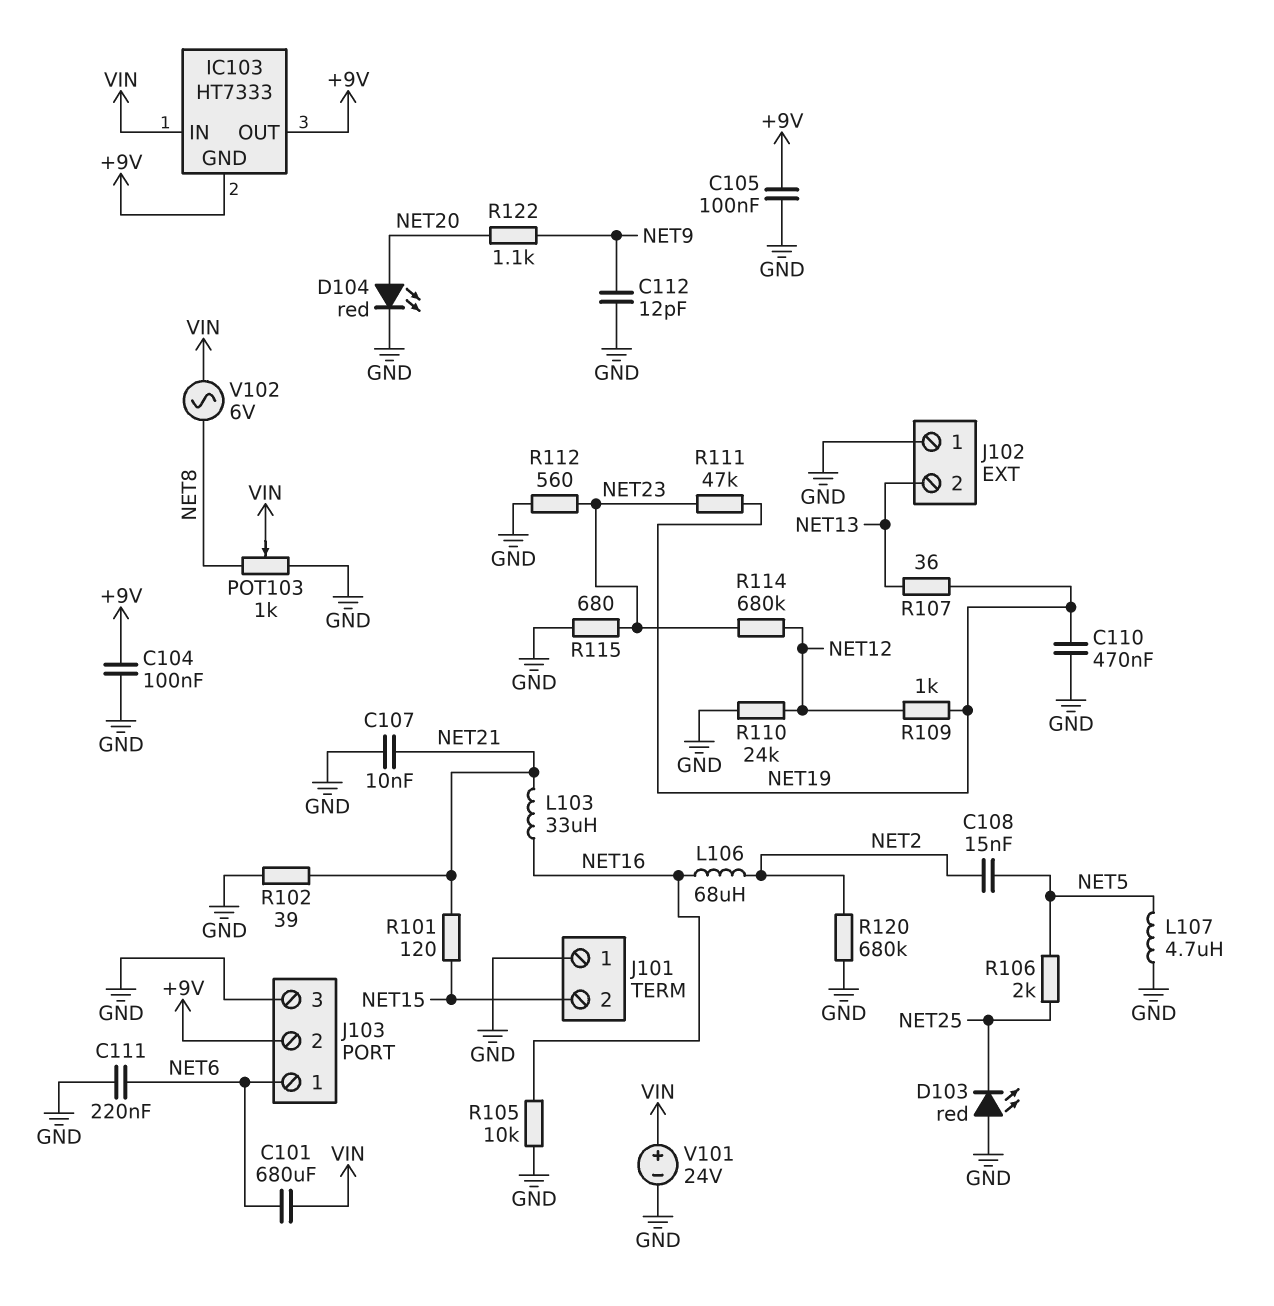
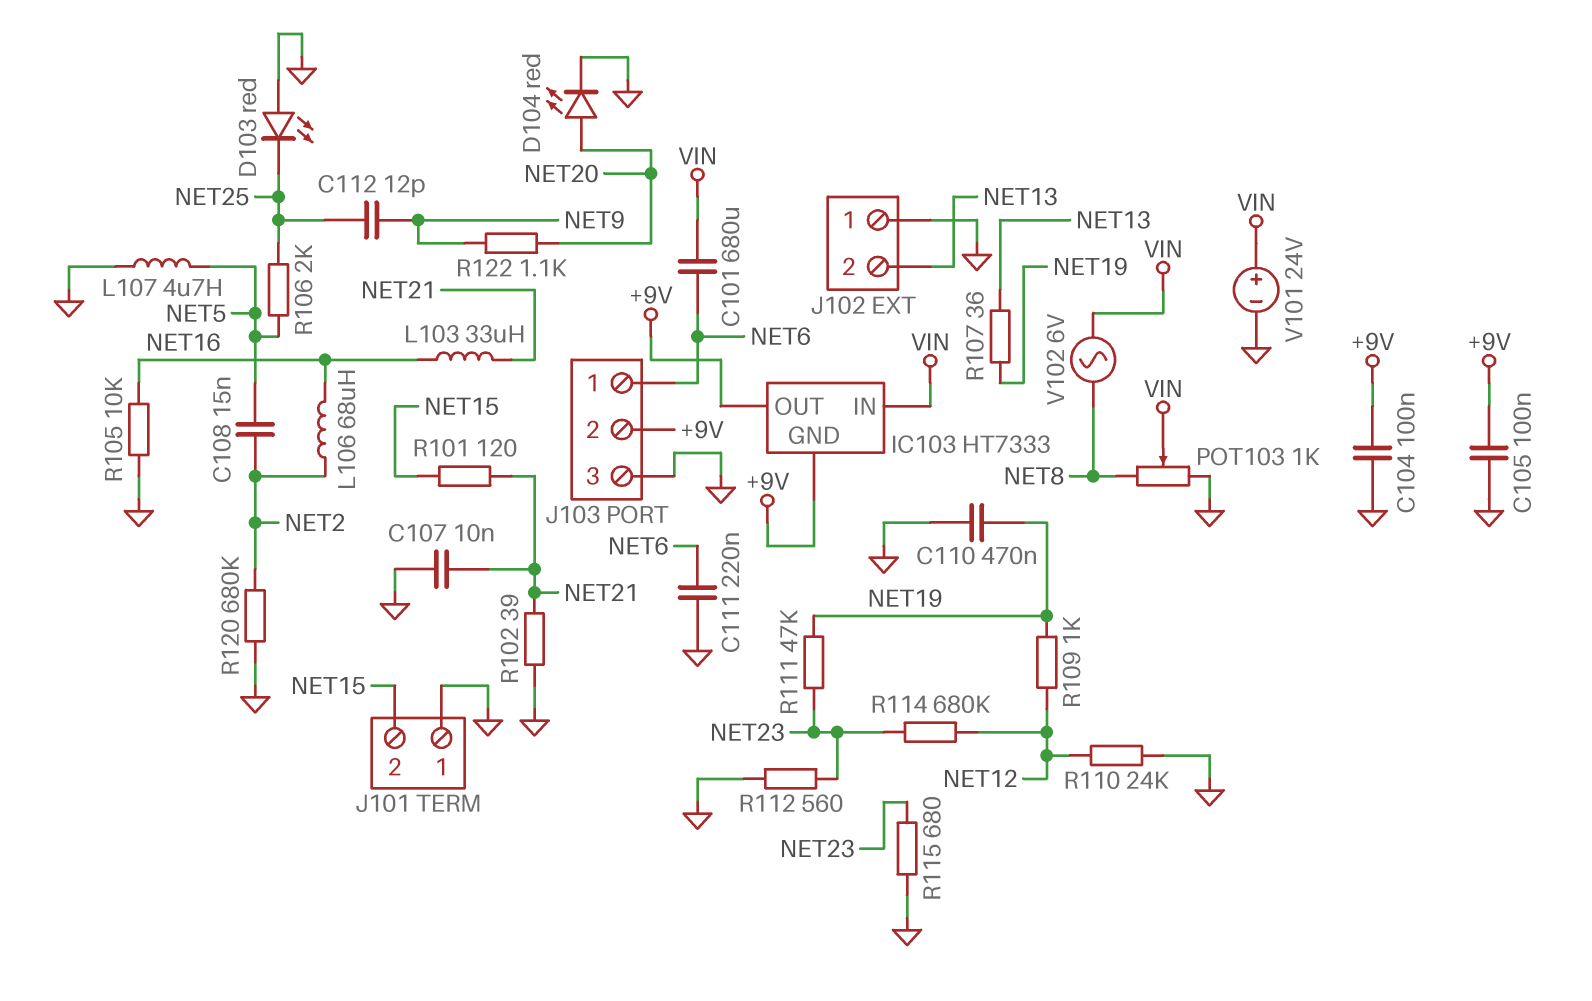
C112: 12pF (GND, NET9) -> 12pF (NET9, NET25)

